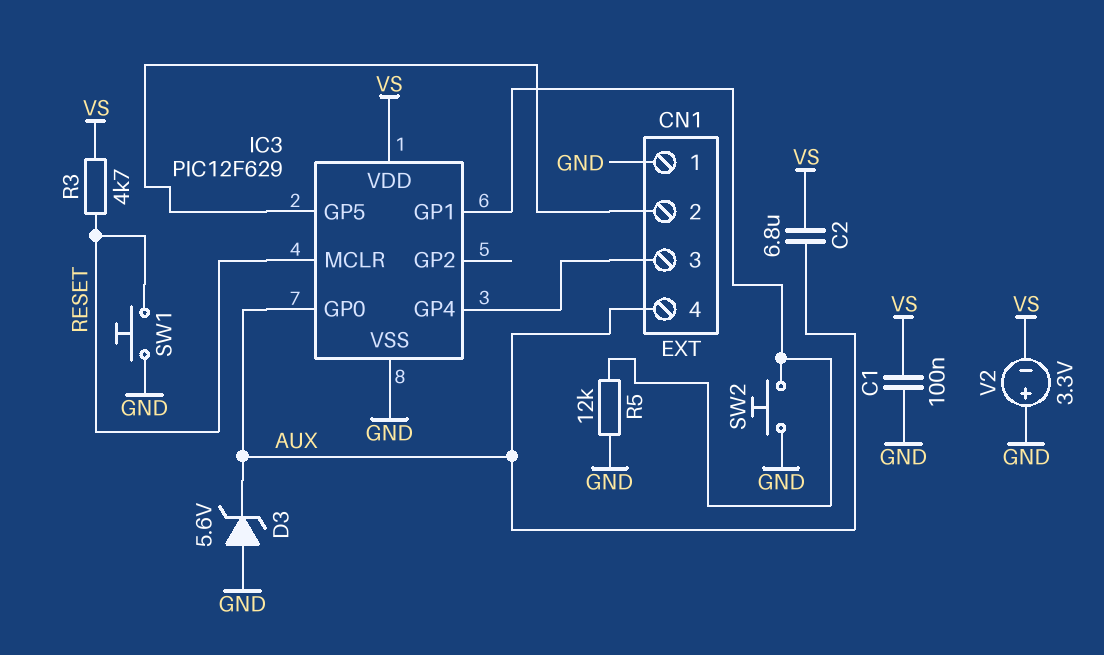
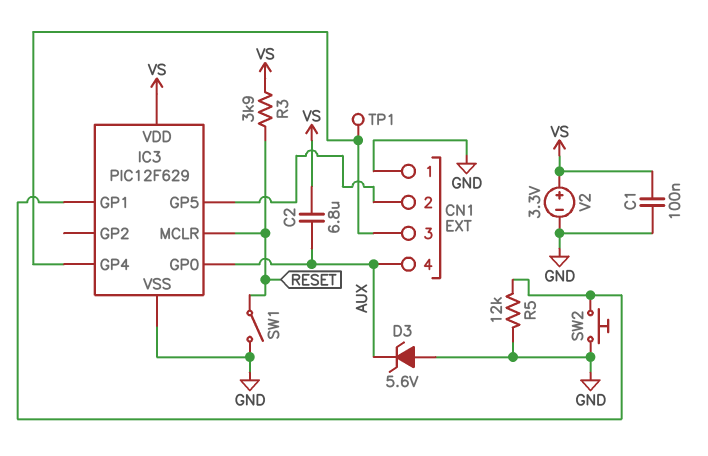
R3: 4.7k (RESET, VS) -> 3.9k (RESET, VS)
SW1: button (GND, RESET) -> switch (GND, RESET)
TP1: none -> test point (CN1/3)
V2: 3.3V (plus GND, minus VS) -> 3.3V (plus VS, minus GND)

